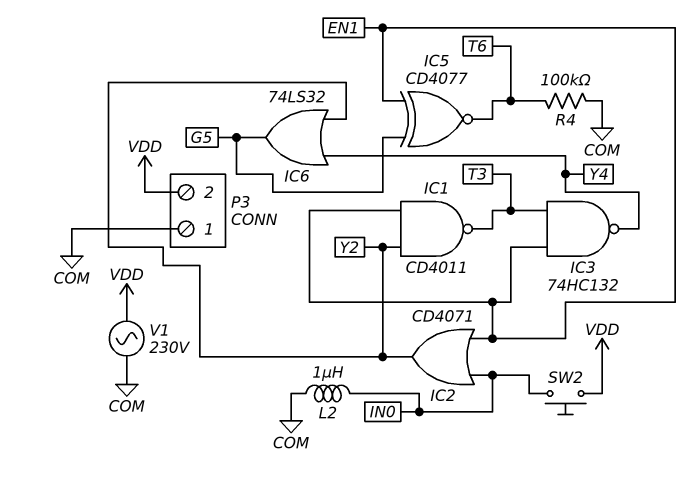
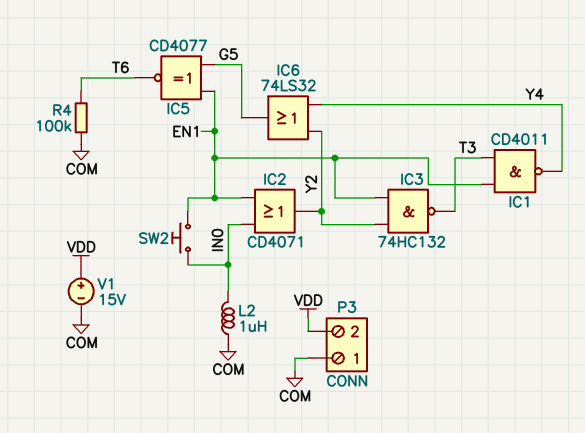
IC1: NAND CD4011 (in EN1, in Y2, out T3) -> NAND CD4011 (in EN1, in T3, out Y4)
IC3: NAND 74HC132 (in EN1, in T3, out Y4) -> NAND 74HC132 (in EN1, in Y2, out T3)
SW2: button (IN0, VDD) -> button (EN1, IN0)
V1: AC 230V (COM, VDD) -> 15V (plus VDD, minus COM)

